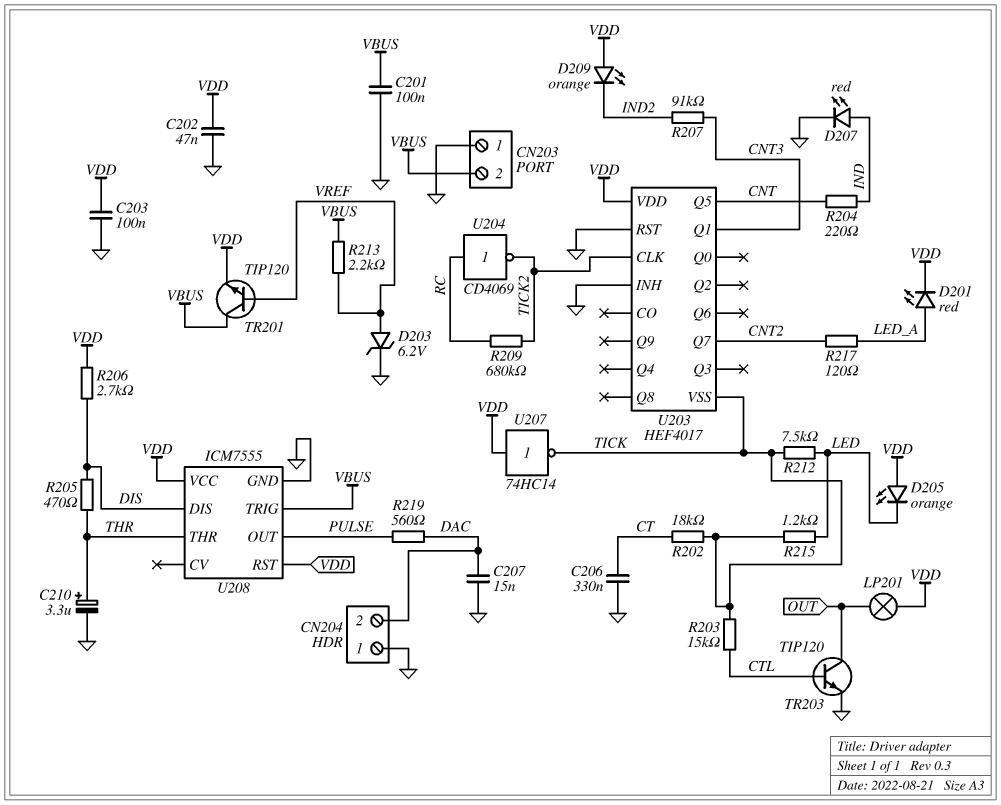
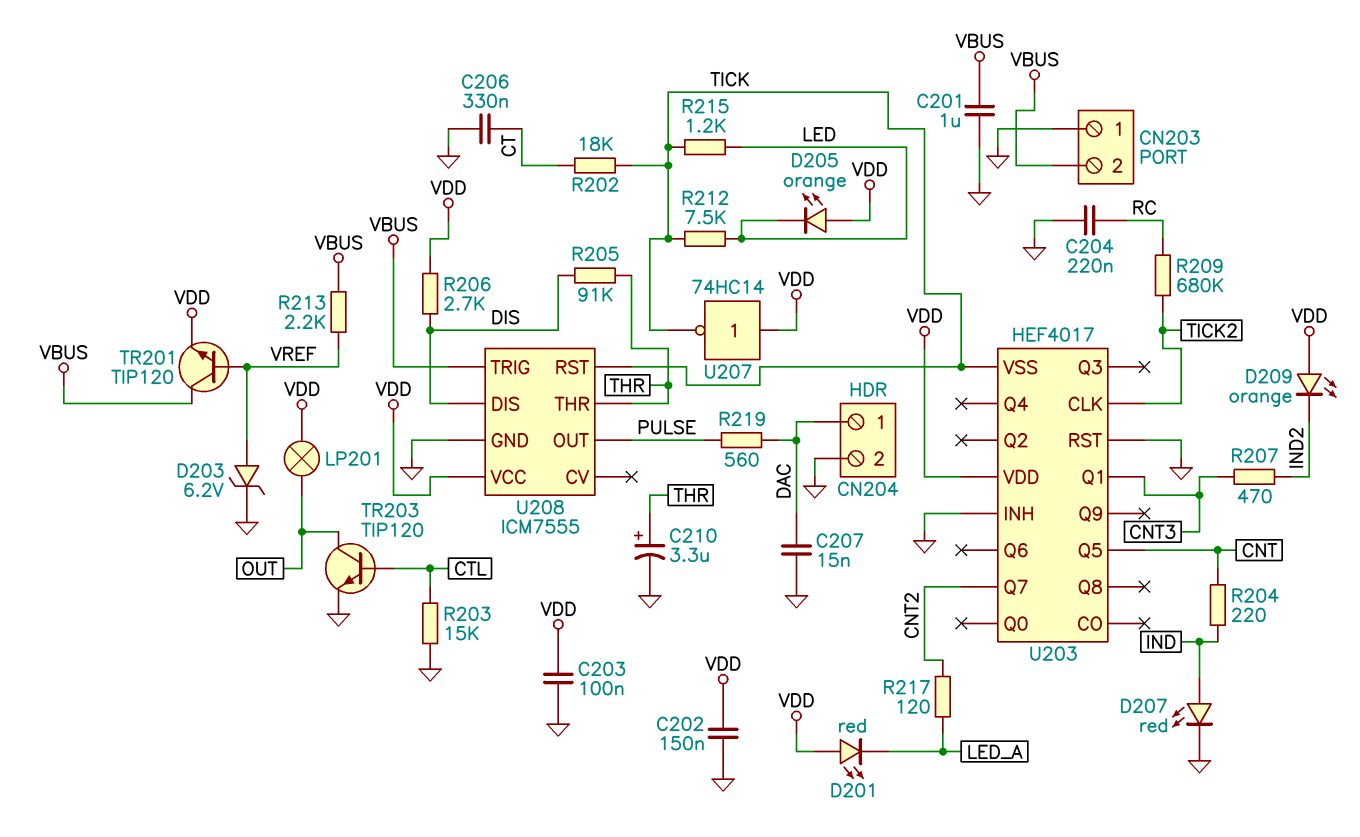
C201: 100nF (GND, VBUS) -> 1uF (GND, VBUS)
C202: 47nF (GND, VDD) -> 150nF (GND, VDD)
C204: none -> 220nF (GND, RC)
CN204 pin 1: GND -> DAC
CN204 pin 2: DAC -> GND
D201: LED red (A LED_A, K VDD) -> LED red (A VDD, K LED_A)
R203: 15k (CTL, TICK) -> 15k (CTL, GND)
R205: 470 (DIS, THR) -> 91k (DIS, THR)
R207: 91k (CNT3, IND2) -> 470 (CNT3, IND2)
U204: NOT CD4069 (in RC, out TICK2) -> none
U208 pin RST: VDD -> TICK

